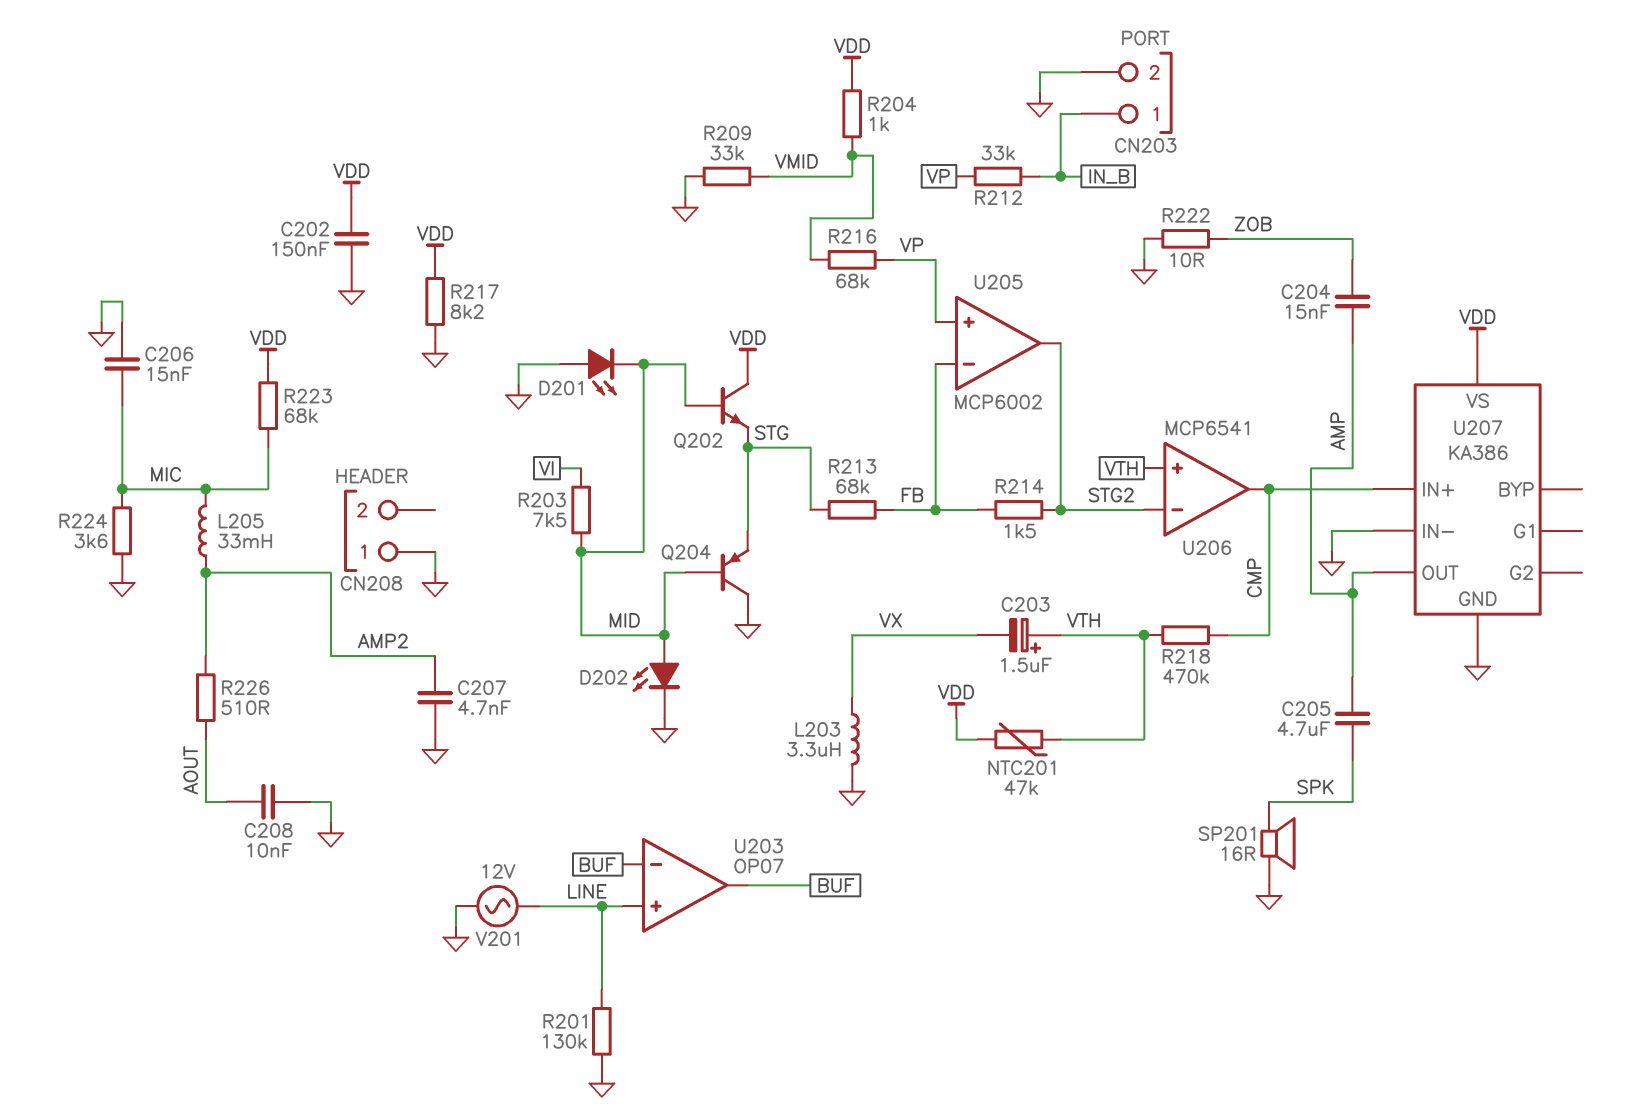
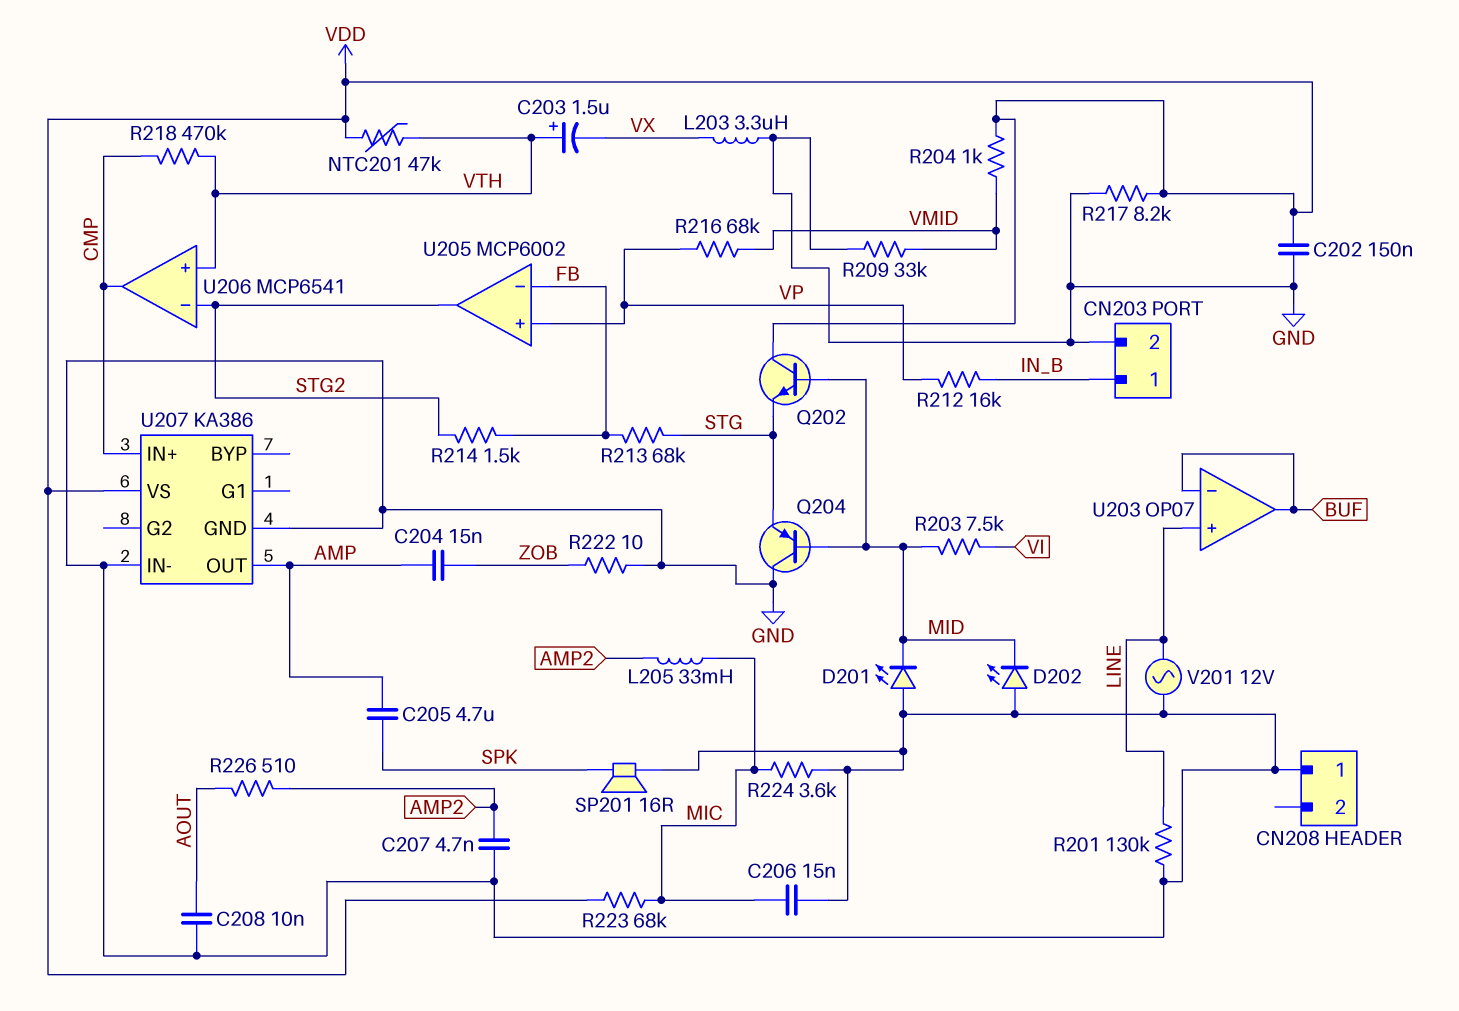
D202: LED (A MID, K GND) -> LED (A GND, K MID)
R212: 33k (IN_B, VP) -> 16k (IN_B, VP)

